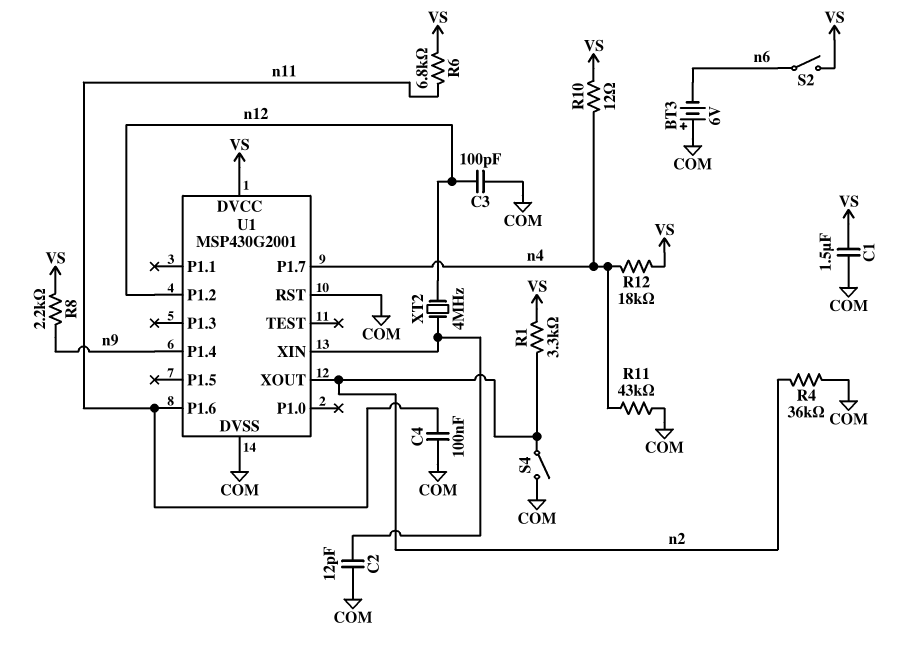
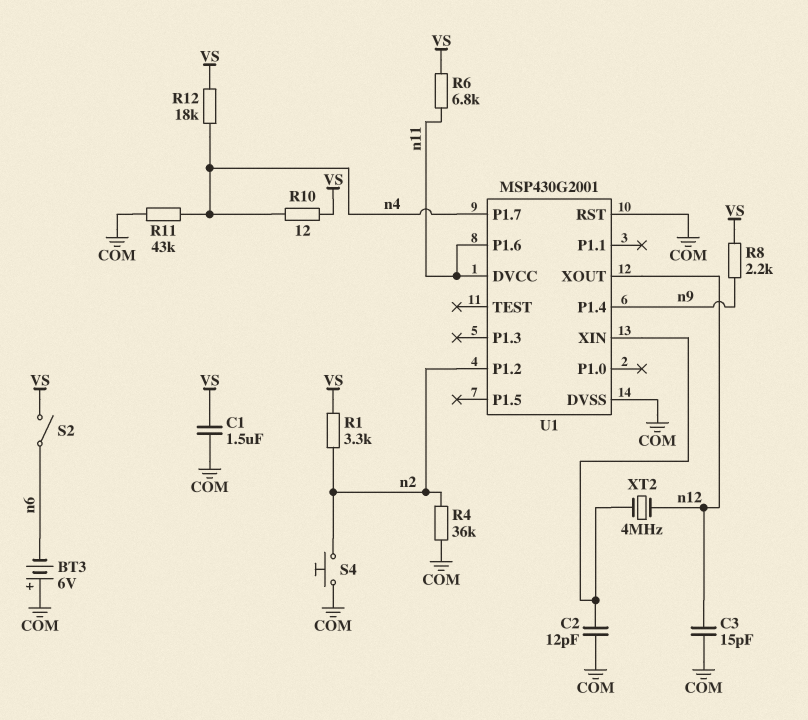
C3: 100pF (COM, n12) -> 15pF (COM, n12)
C4: 100nF (COM, n11) -> none
S4: switch (COM, n2) -> button (COM, n2)
U1 pin DVCC: VS -> n11
U1 pin P1.2: n12 -> n2
U1 pin XOUT: n2 -> n12

